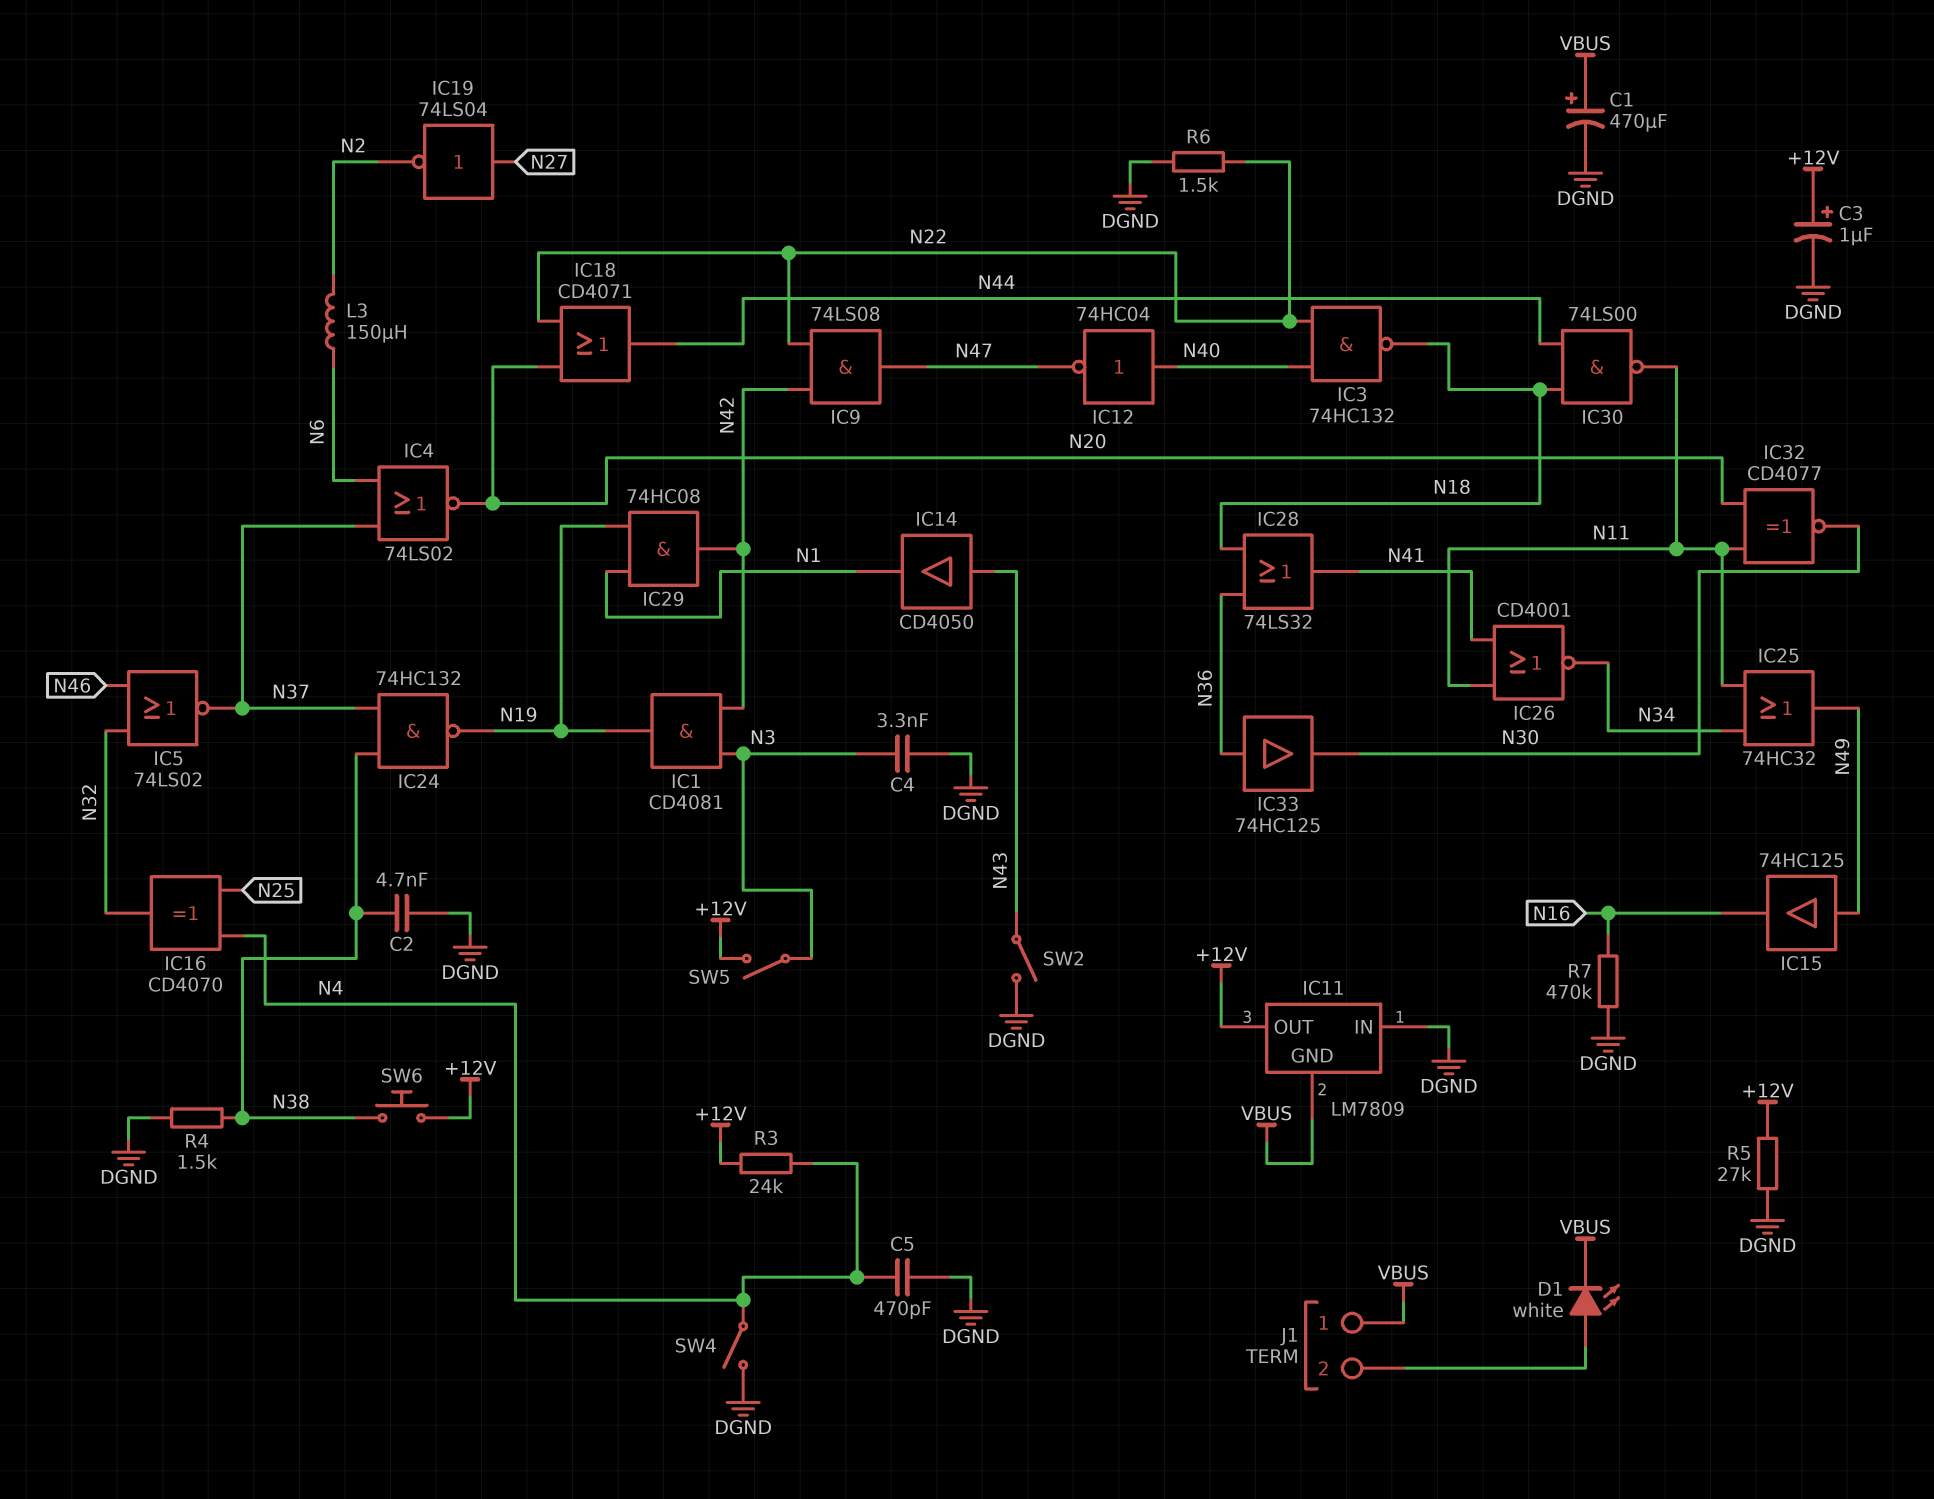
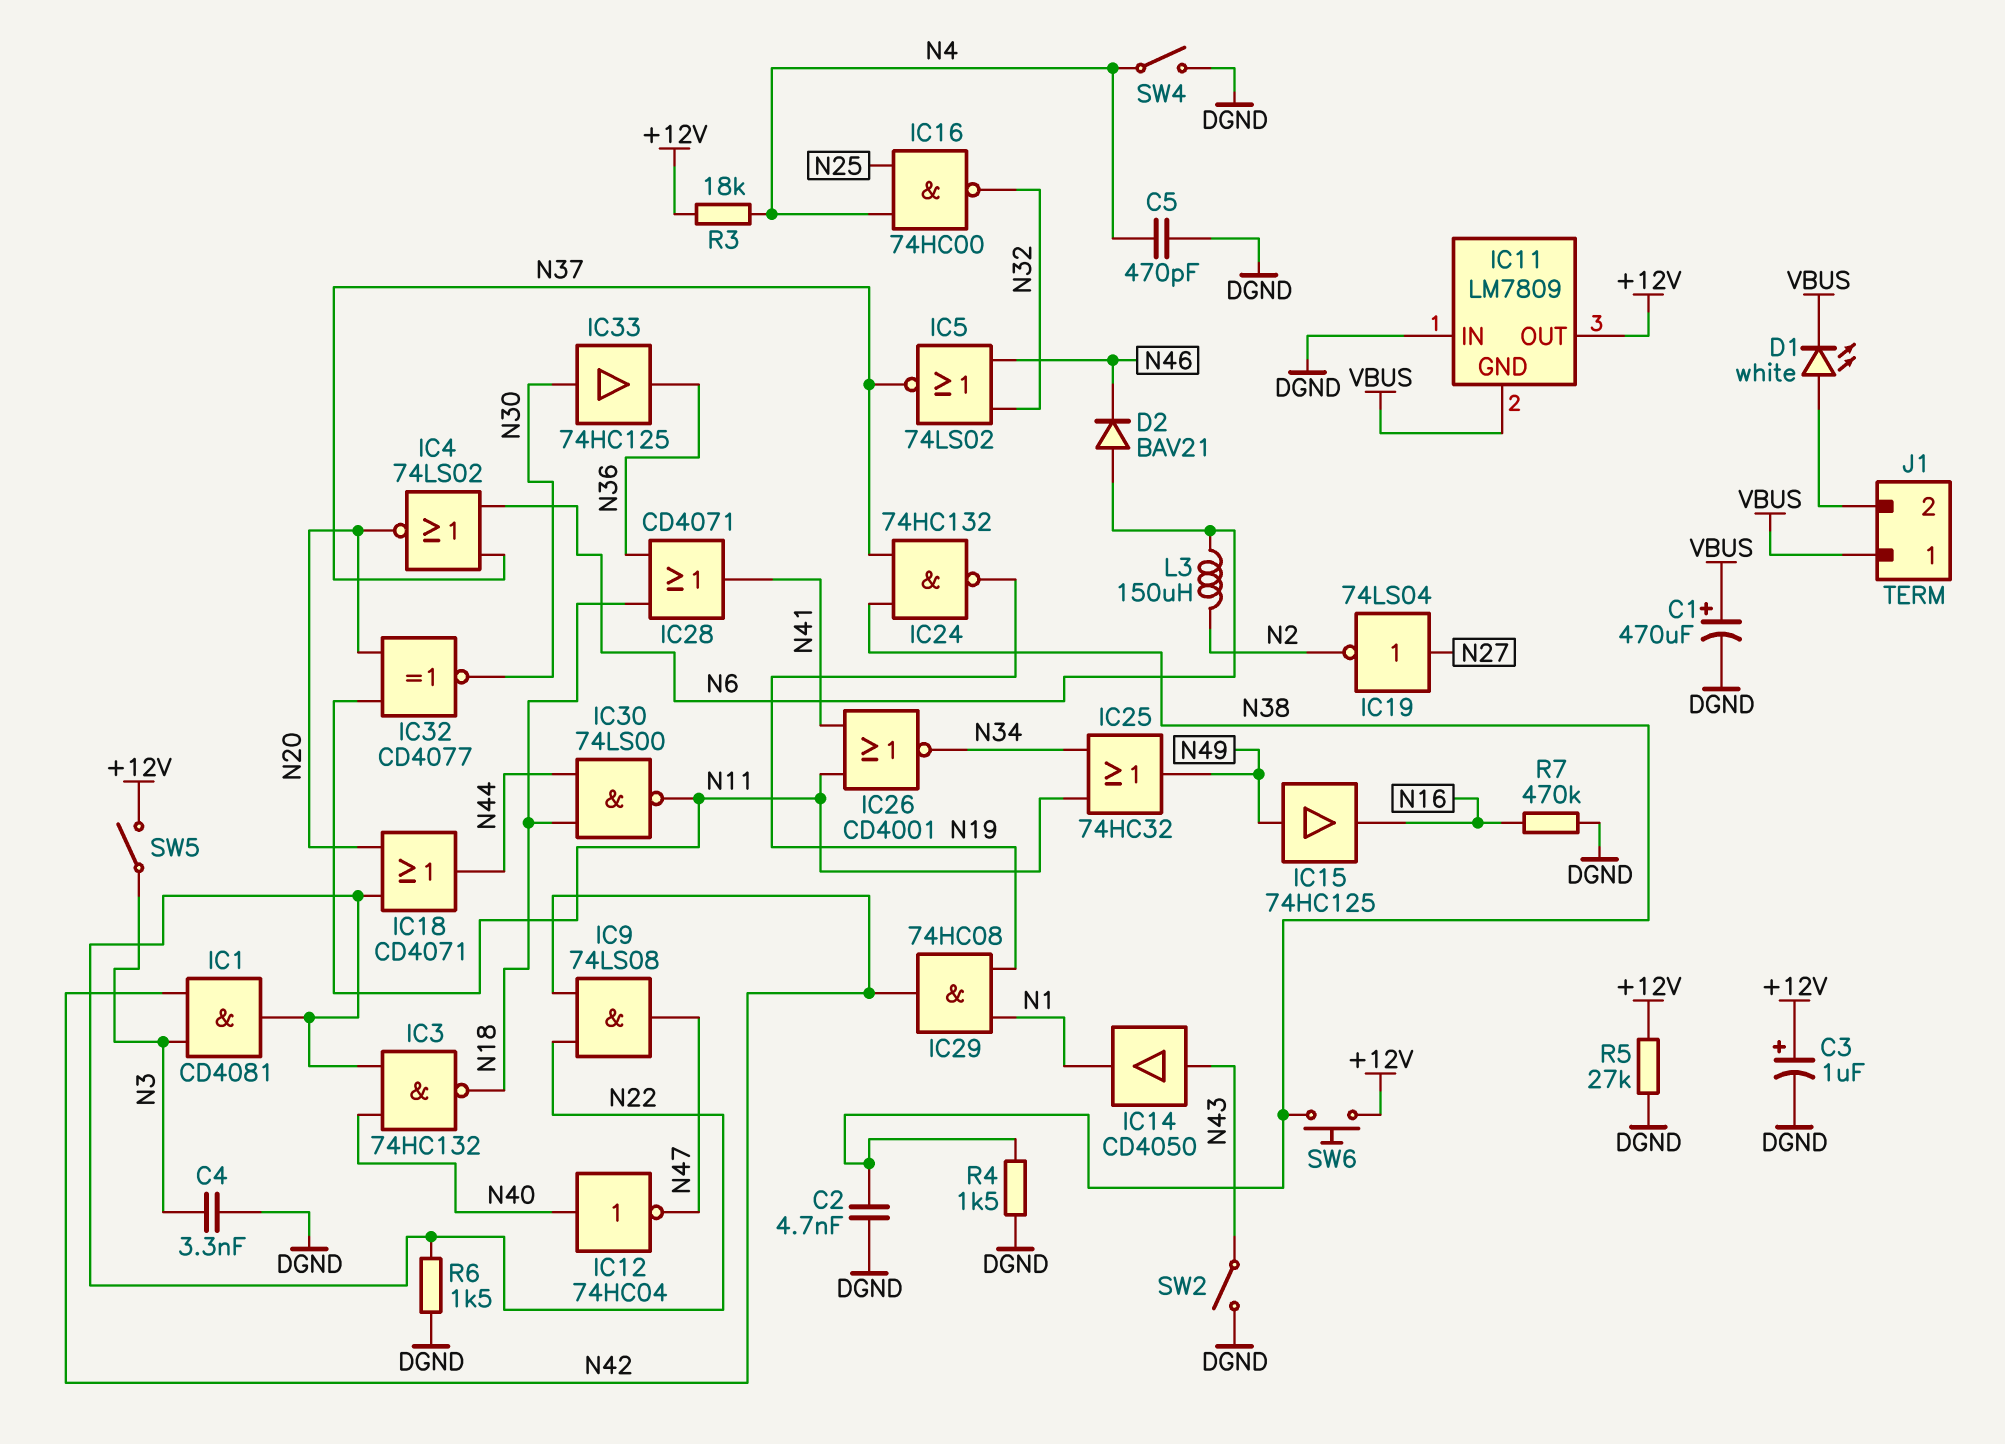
D2: none -> diode BAV21 (A N6, K N46)
IC1: AND CD4081 (in N3, in N42, out N19) -> AND CD4081 (in N3, in N42, out N22)
IC16: XOR CD4070 (in N4, in N25, out N32) -> NAND 74HC00 (in N4, in N25, out N32)
IC28: OR 74LS32 (in N18, in N36, out N41) -> OR CD4071 (in N18, in N36, out N41)
IC33: buffer 74HC125 (in N36, out N30) -> buffer 74HC125 (in N30, out N36)
R3: 24k (+12V, N4) -> 18k (+12V, N4)

